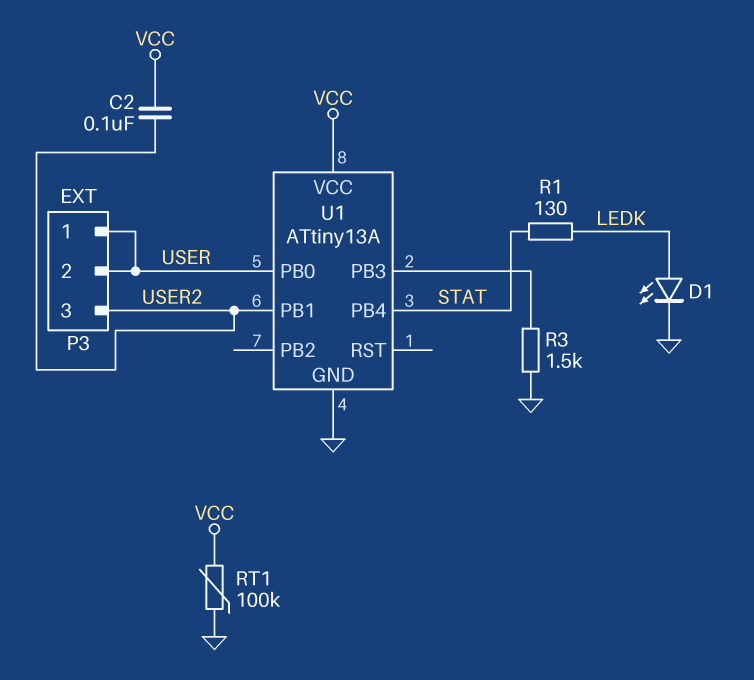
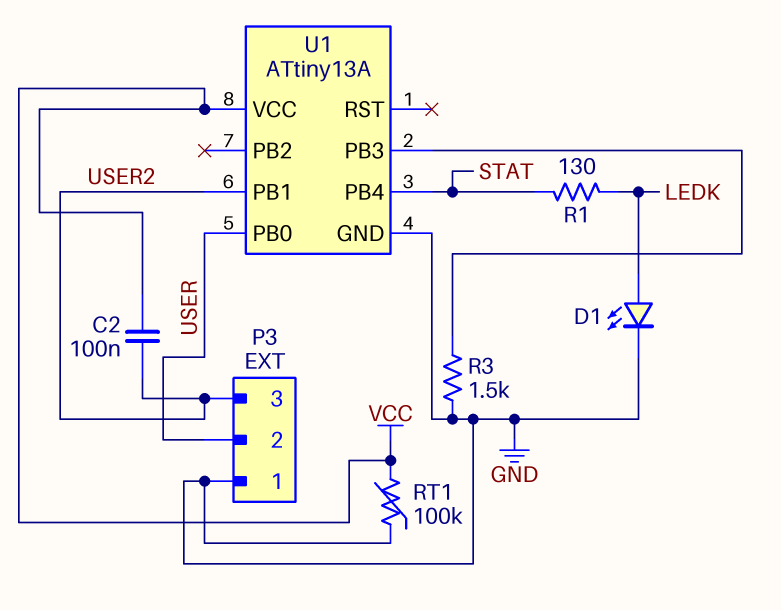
P3 pin 1: USER -> GND

